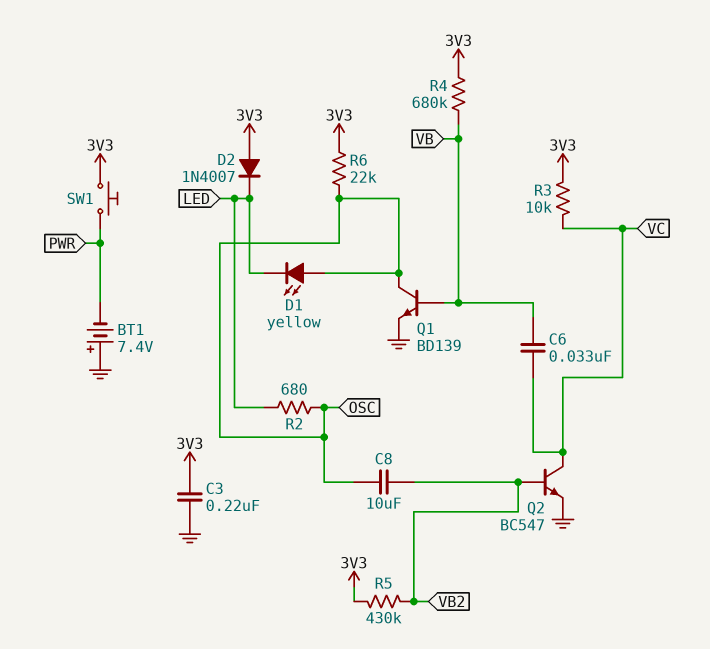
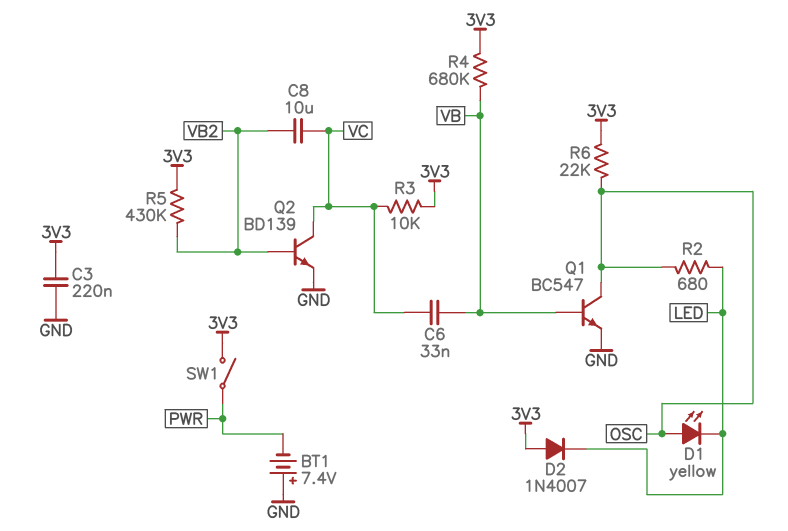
C8: 10uF (OSC, VB2) -> 10uF (VB2, VC)
Q1: NPN BD139 (B VB, C OSC, E GND) -> NPN BC547 (B VB, C OSC, E GND)
Q2: NPN BC547 (B VB2, C VC, E GND) -> NPN BD139 (B VB2, C VC, E GND)
SW1: button (3V3, PWR) -> switch (3V3, PWR)

